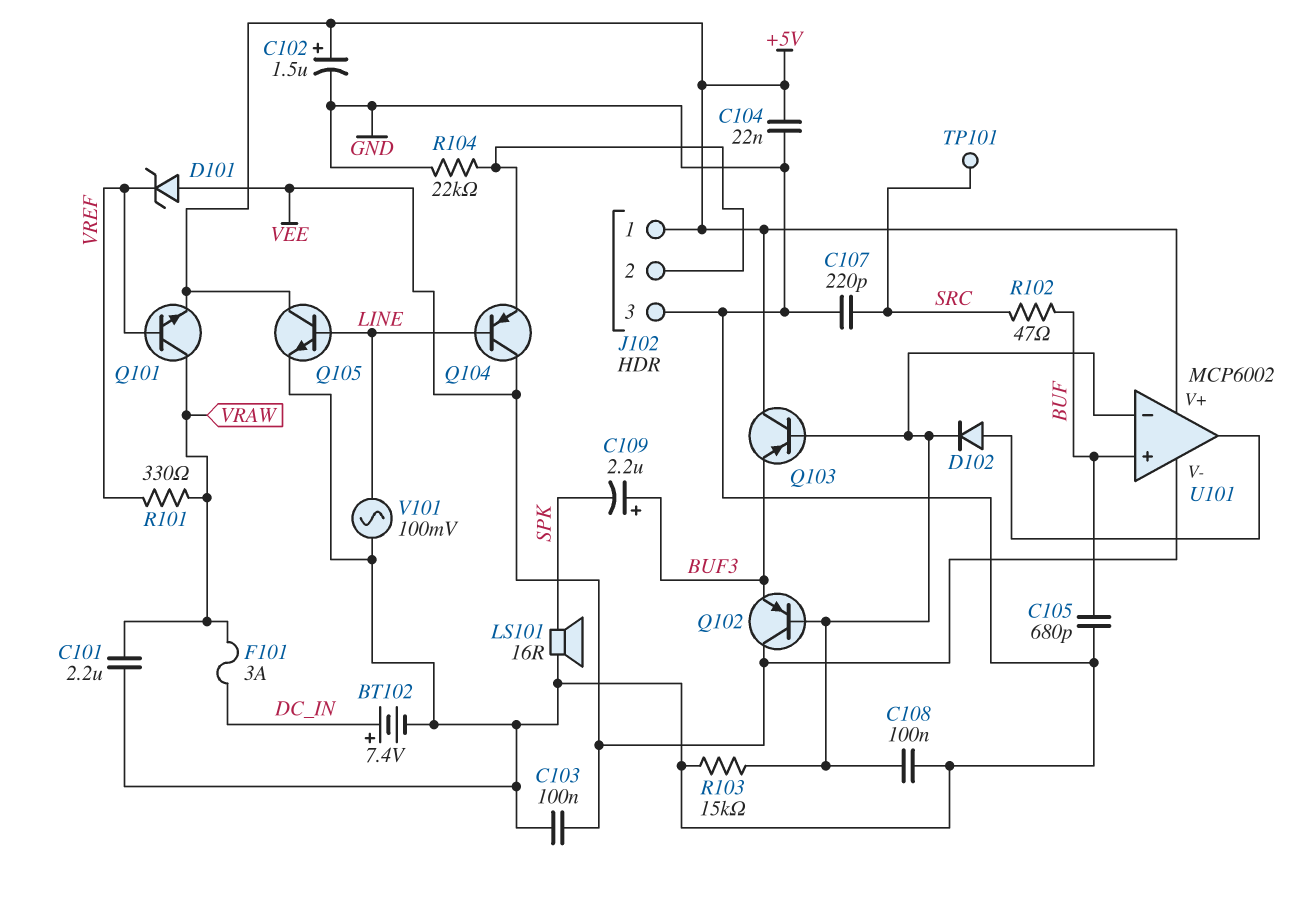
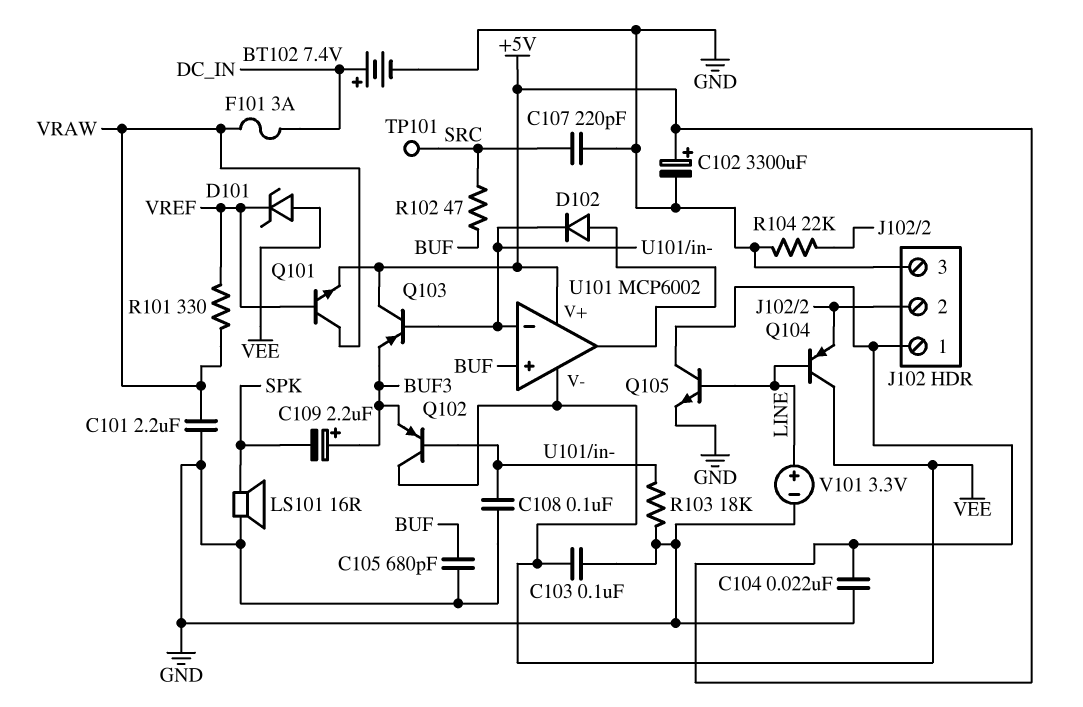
C102: 1.5uF (plus +5V, minus GND) -> 3300uF (plus +5V, minus GND)
R103: 15k (GND, U101/in-) -> 18k (GND, U101/in-)
V101: AC 100mV (GND, LINE) -> 3.3V (plus LINE, minus GND)

